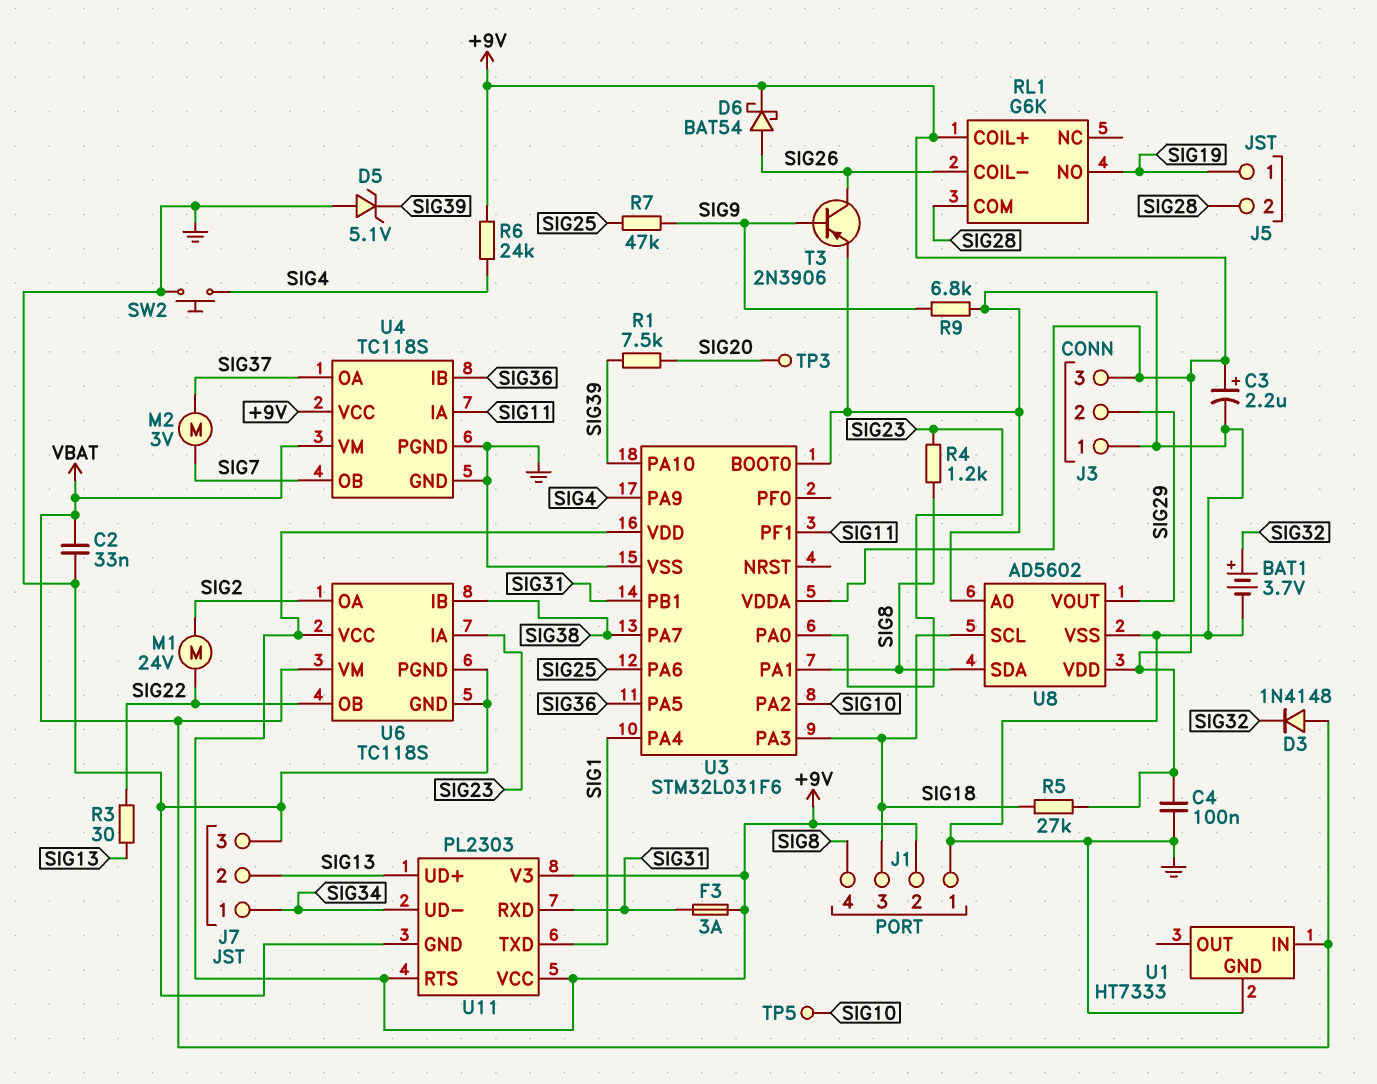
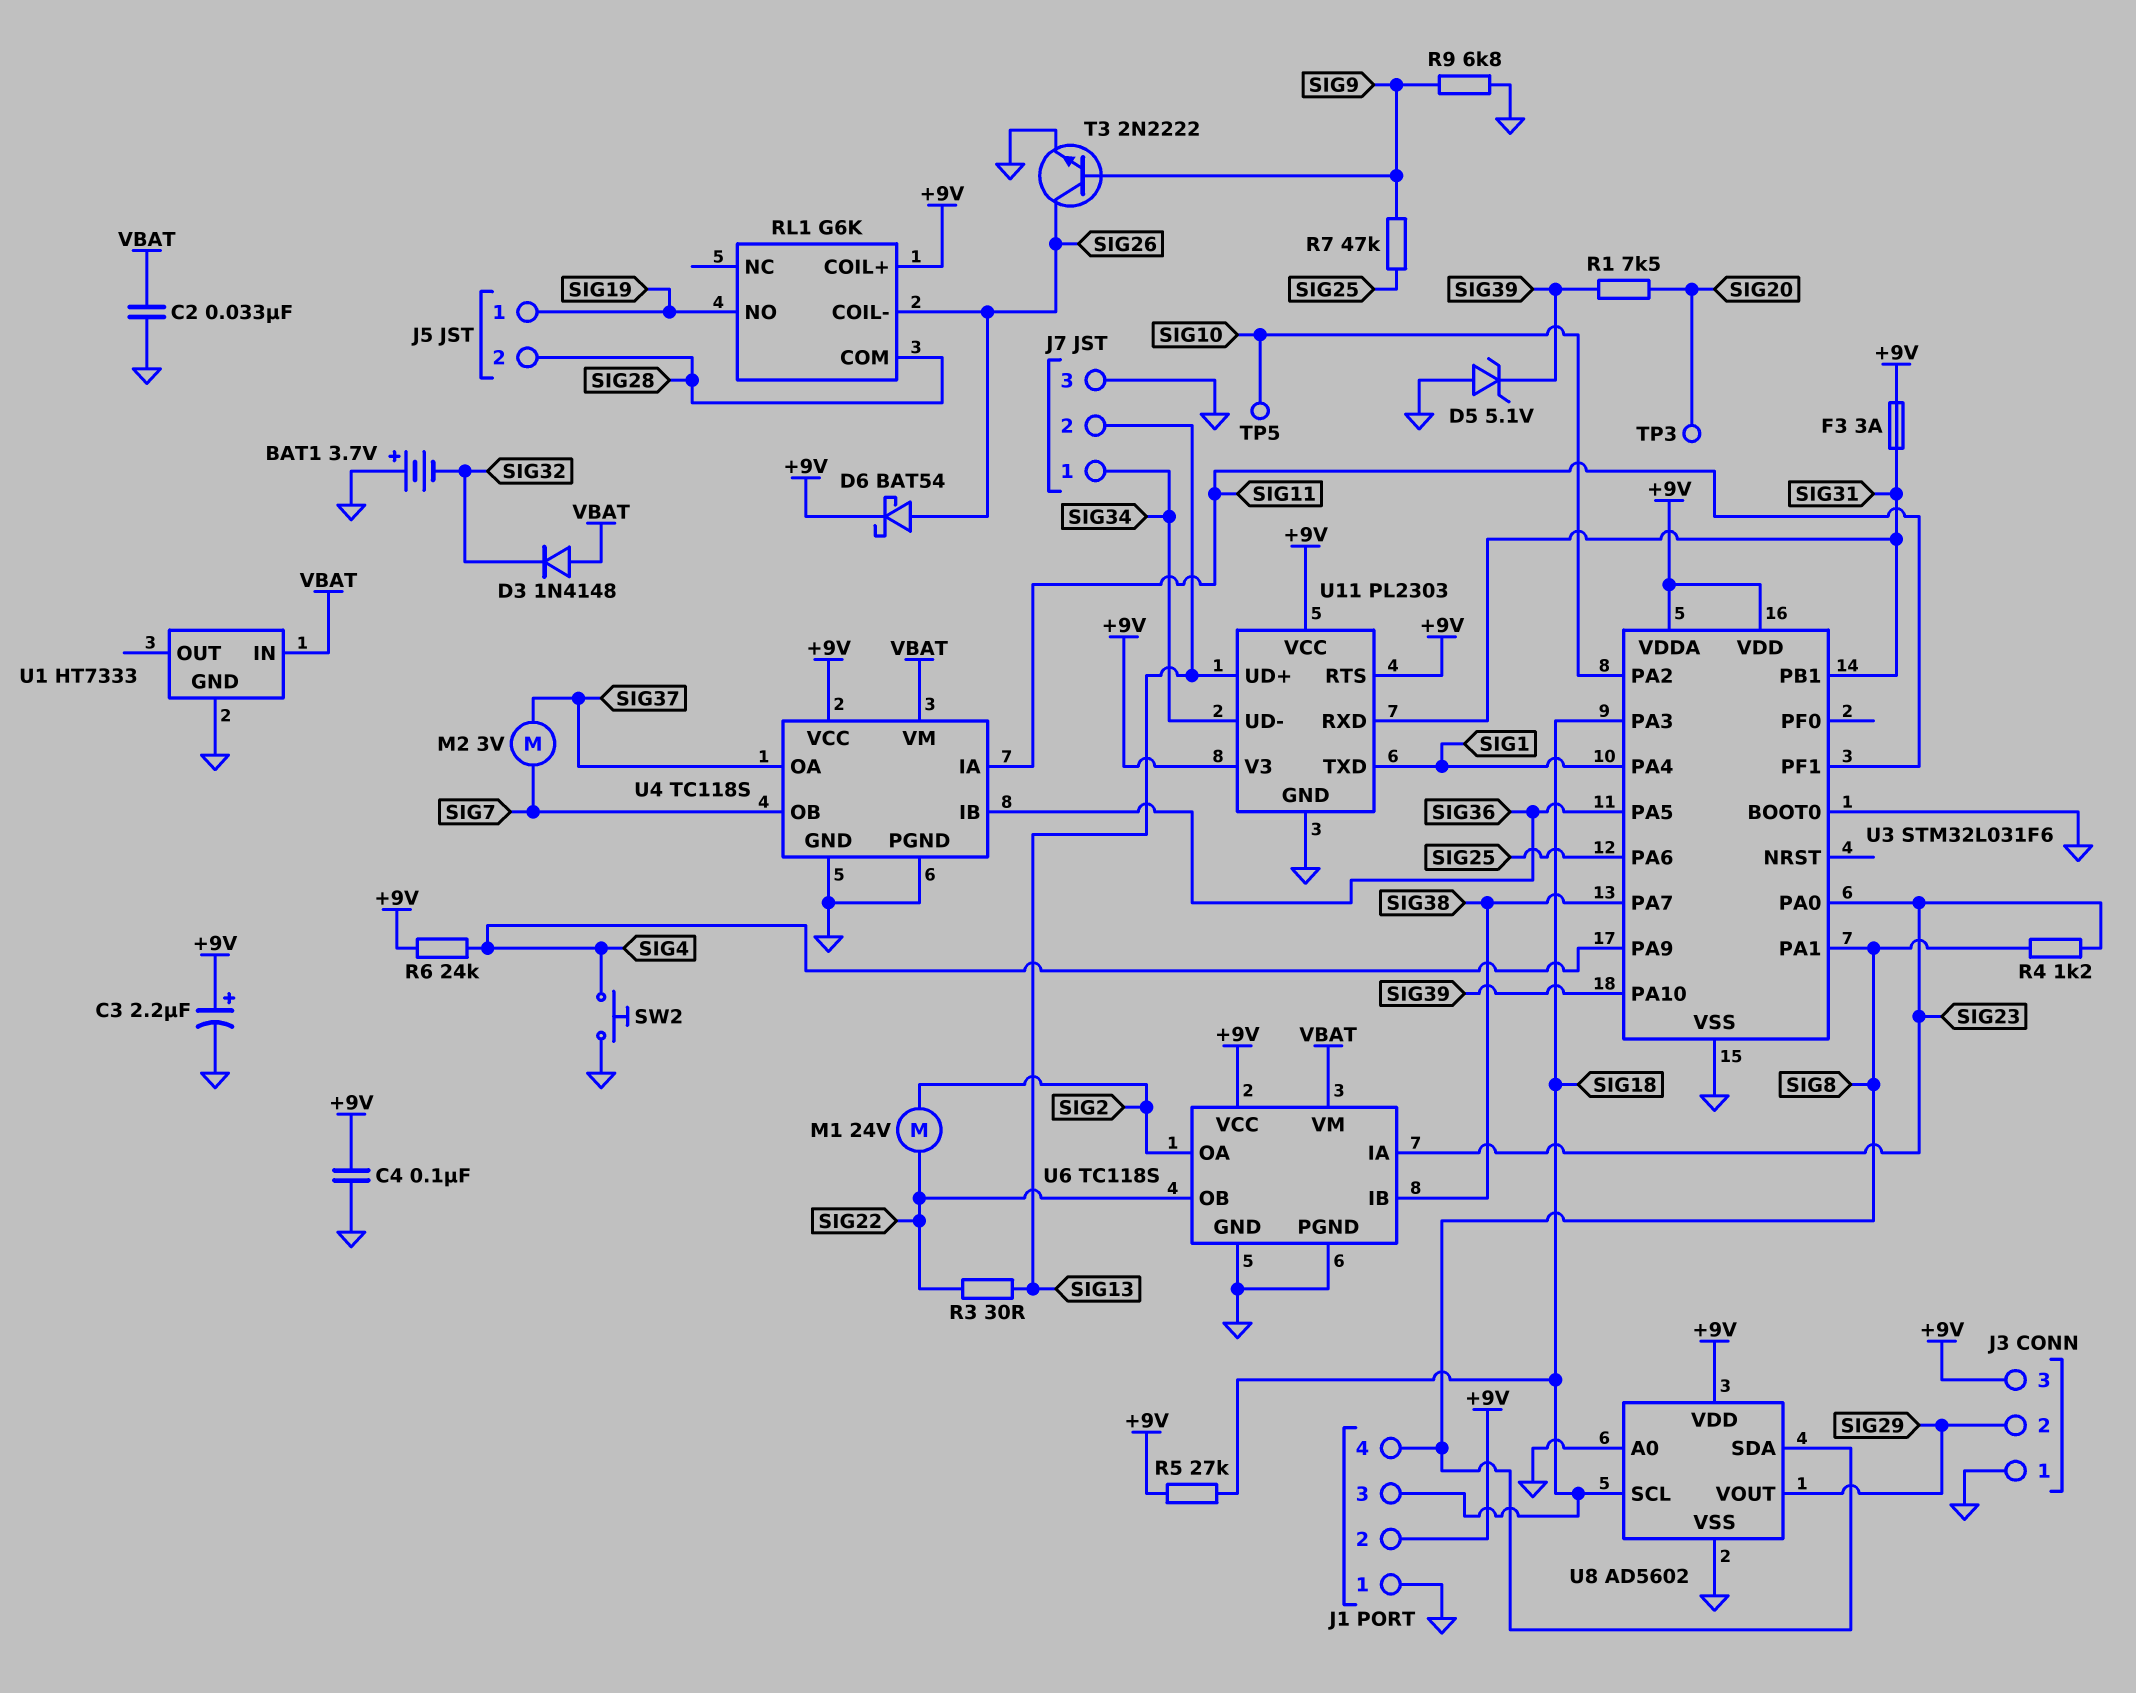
BAT1: 3.7V (plus SIG32, minus GND) -> 3.7V (plus GND, minus SIG32)
T3: PNP 2N3906 (B SIG9, C SIG26, E GND) -> NPN 2N2222 (B SIG9, C SIG26, E GND)

